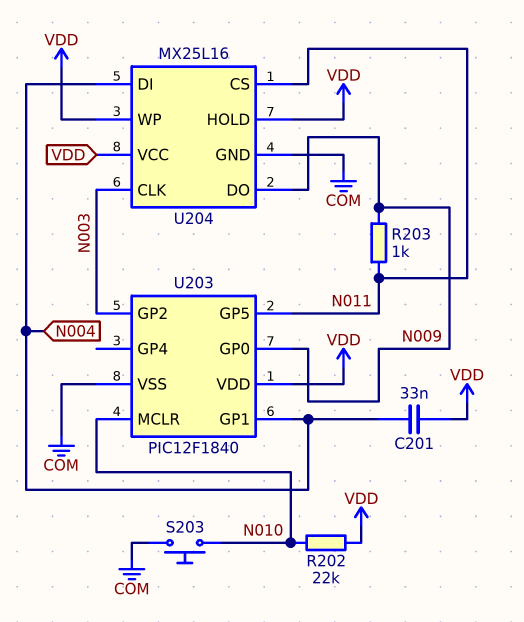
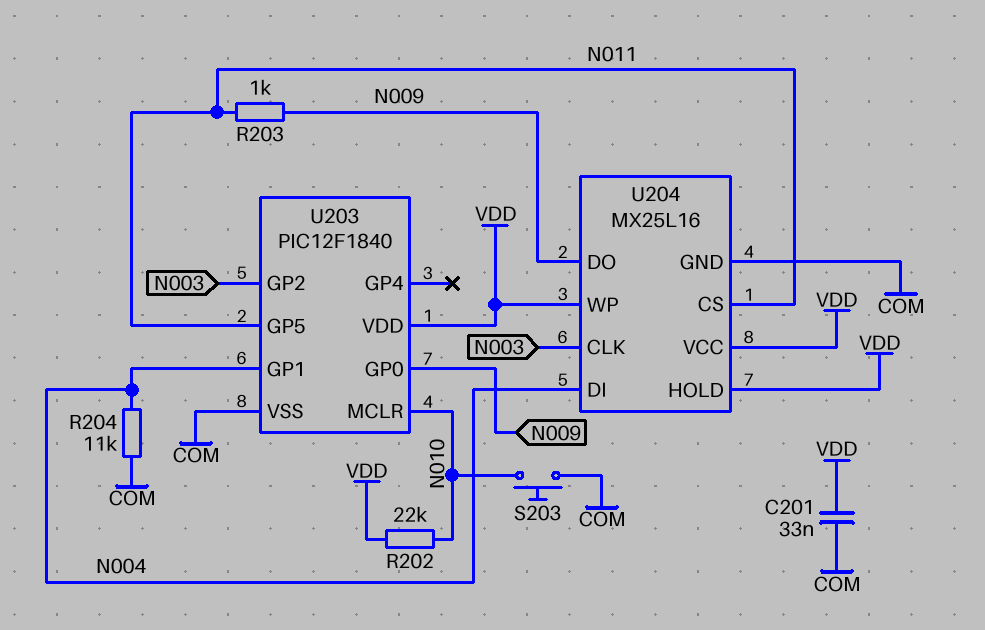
C201: 33nF (N004, VDD) -> 33nF (COM, VDD)
R204: none -> 11k (COM, N004)

